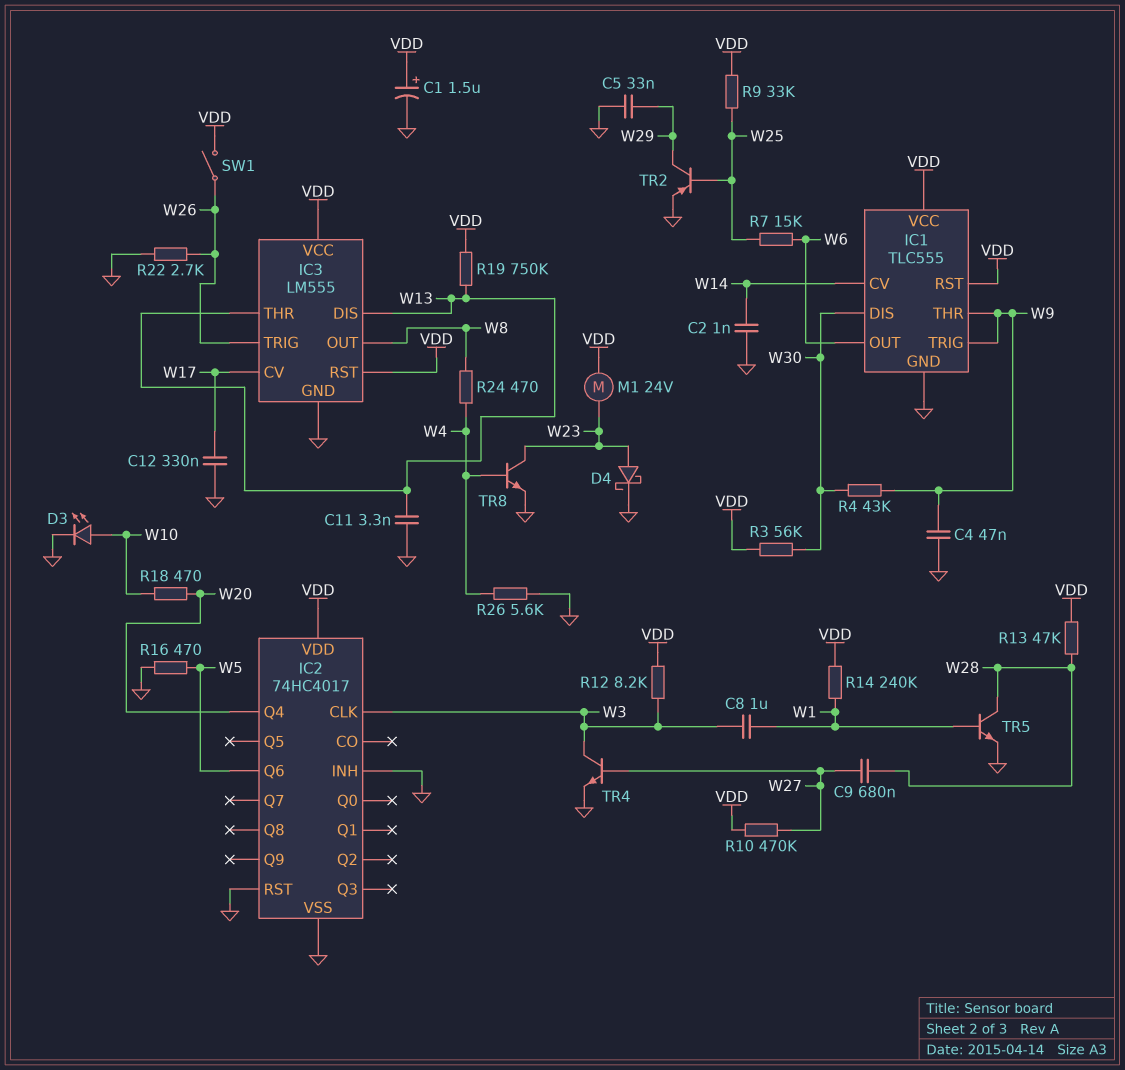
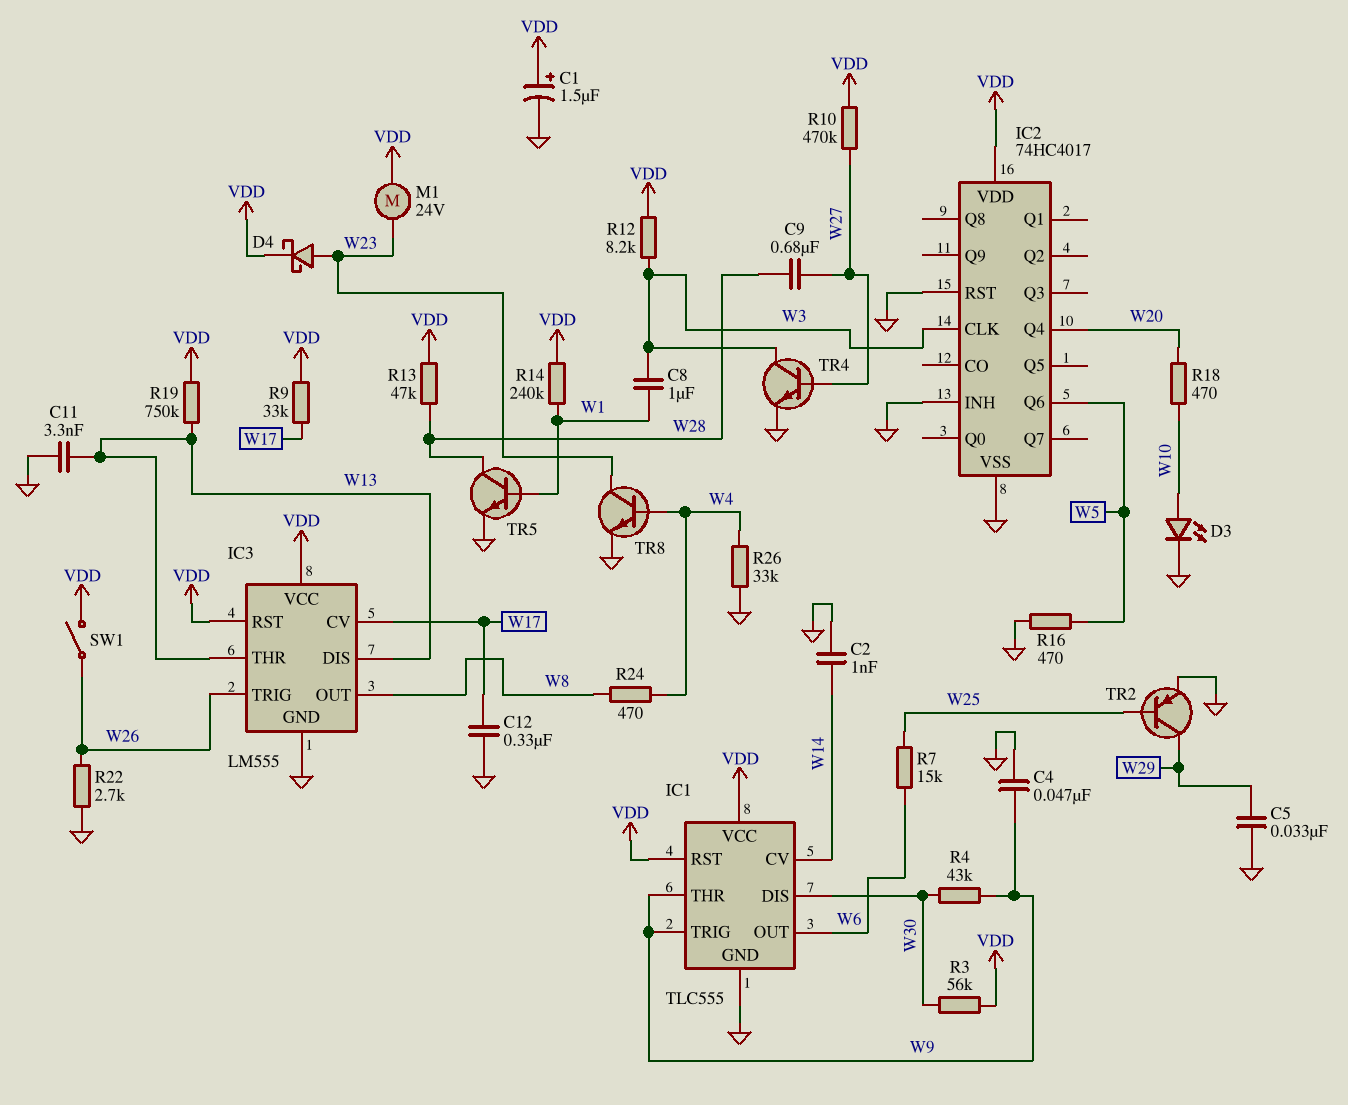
D4: schottky (A W23, K GND) -> schottky (A W23, K VDD)
R9: 33k (VDD, W25) -> 33k (VDD, W17)
R26: 5.6k (GND, W4) -> 33k (GND, W4)

